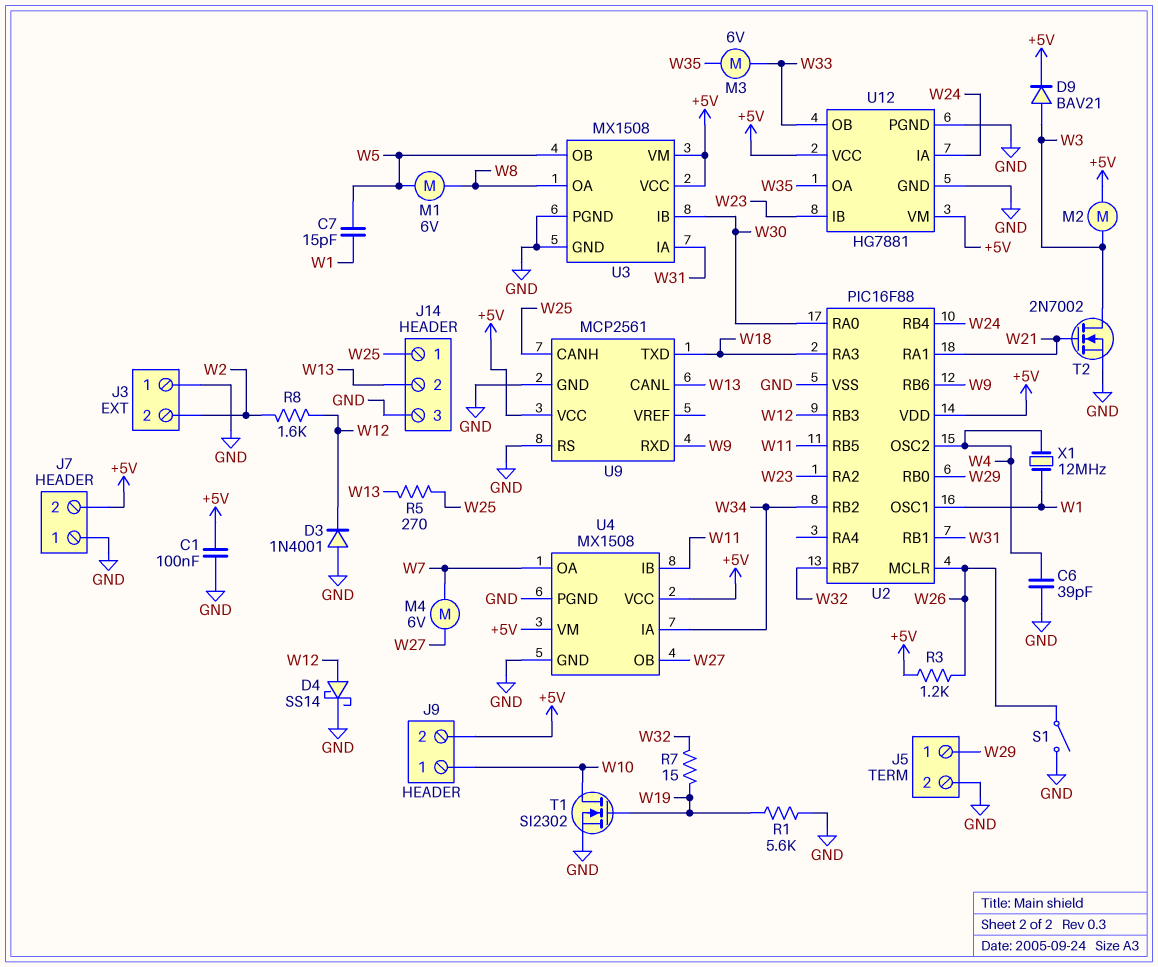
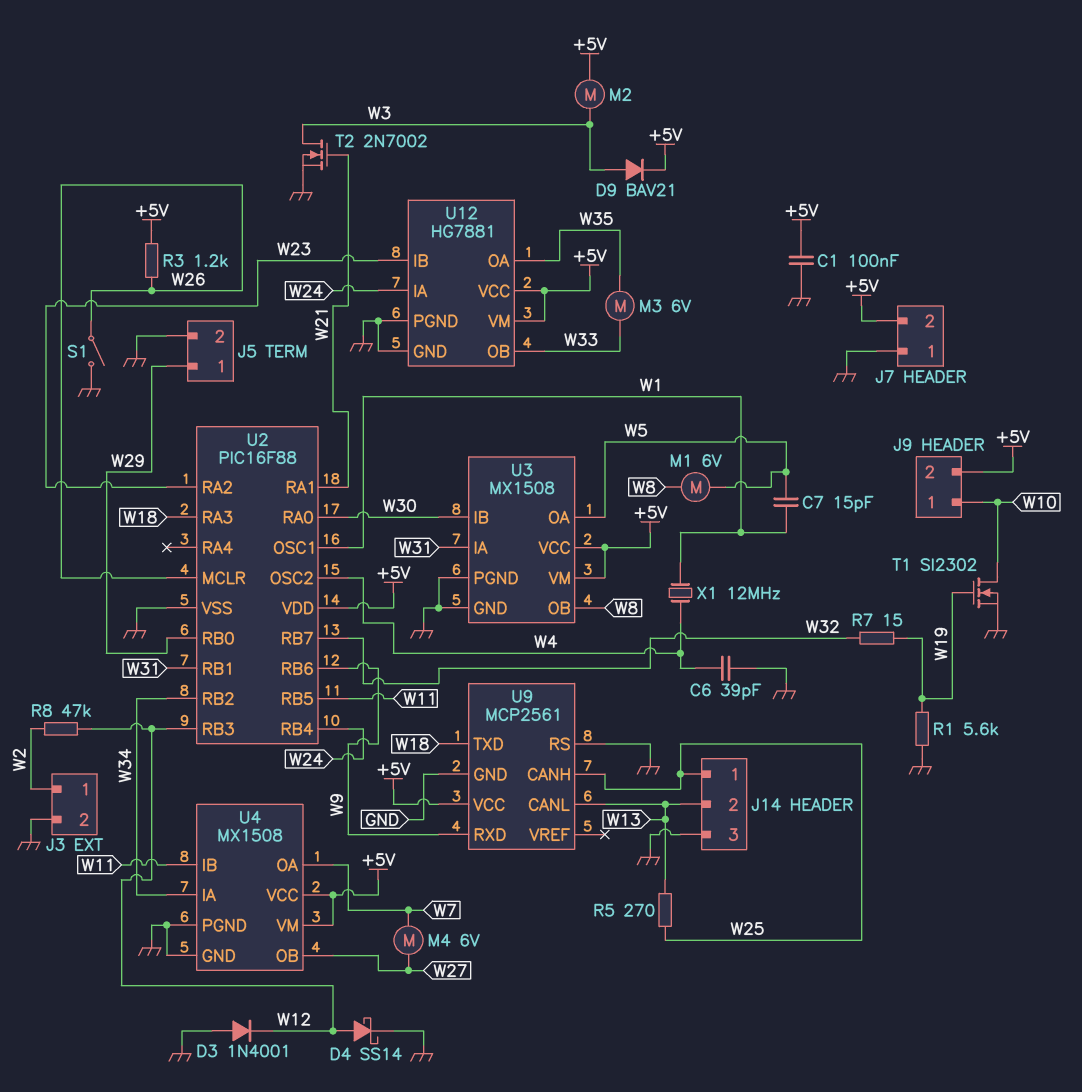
J3 pin 1: GND -> W2
J3 pin 2: W2 -> GND
R8: 1.6k (W2, W12) -> 47k (W2, W12)
U3 pin OA: W8 -> W5
U3 pin OB: W5 -> W8

